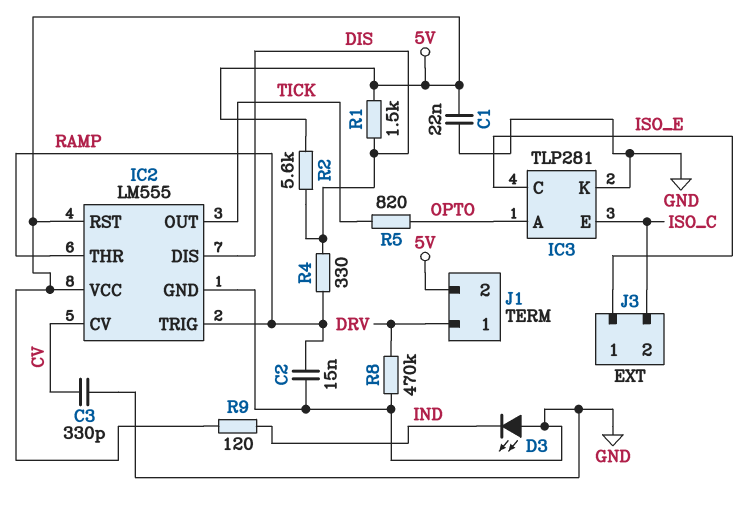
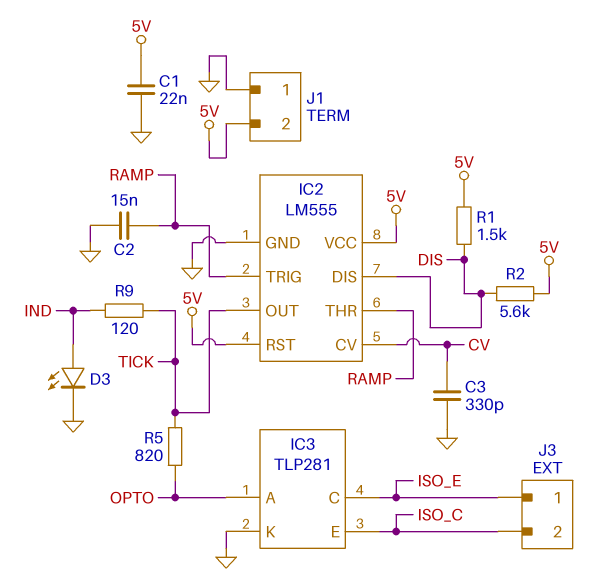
D3: LED (A GND, K IND) -> LED (A IND, K GND)
J1 pin 1: DRV -> GND
R4: 330 (DIS, RAMP) -> none
R8: 470k (DRV, GND) -> none
R9: 120 (5V, IND) -> 120 (IND, TICK)

